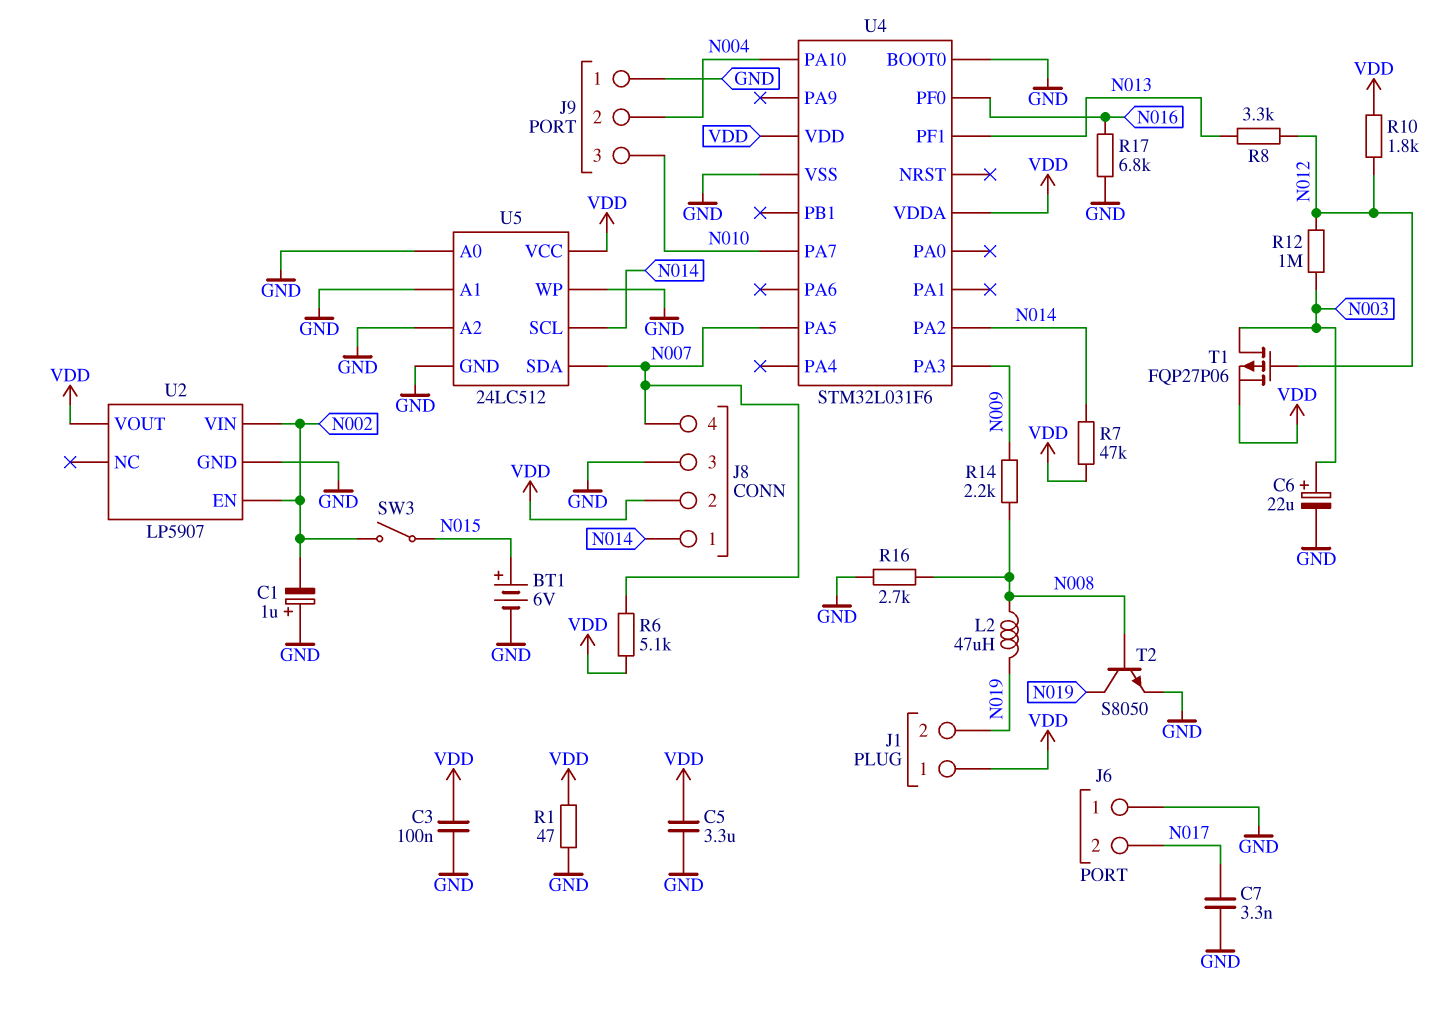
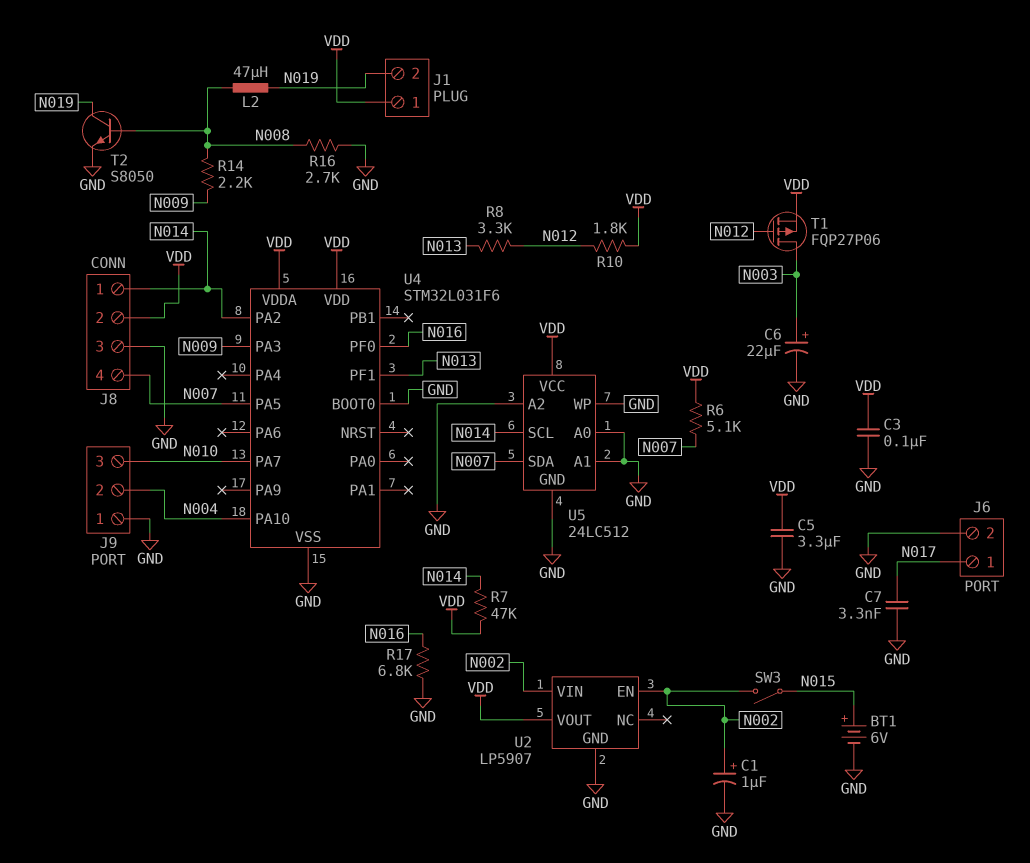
C1: 1uF (plus GND, minus N002) -> 1uF (plus N002, minus GND)
J6 pin 1: GND -> N017
J6 pin 2: N017 -> GND
R1: 47 (GND, VDD) -> none
R12: 1M (N003, N012) -> none

